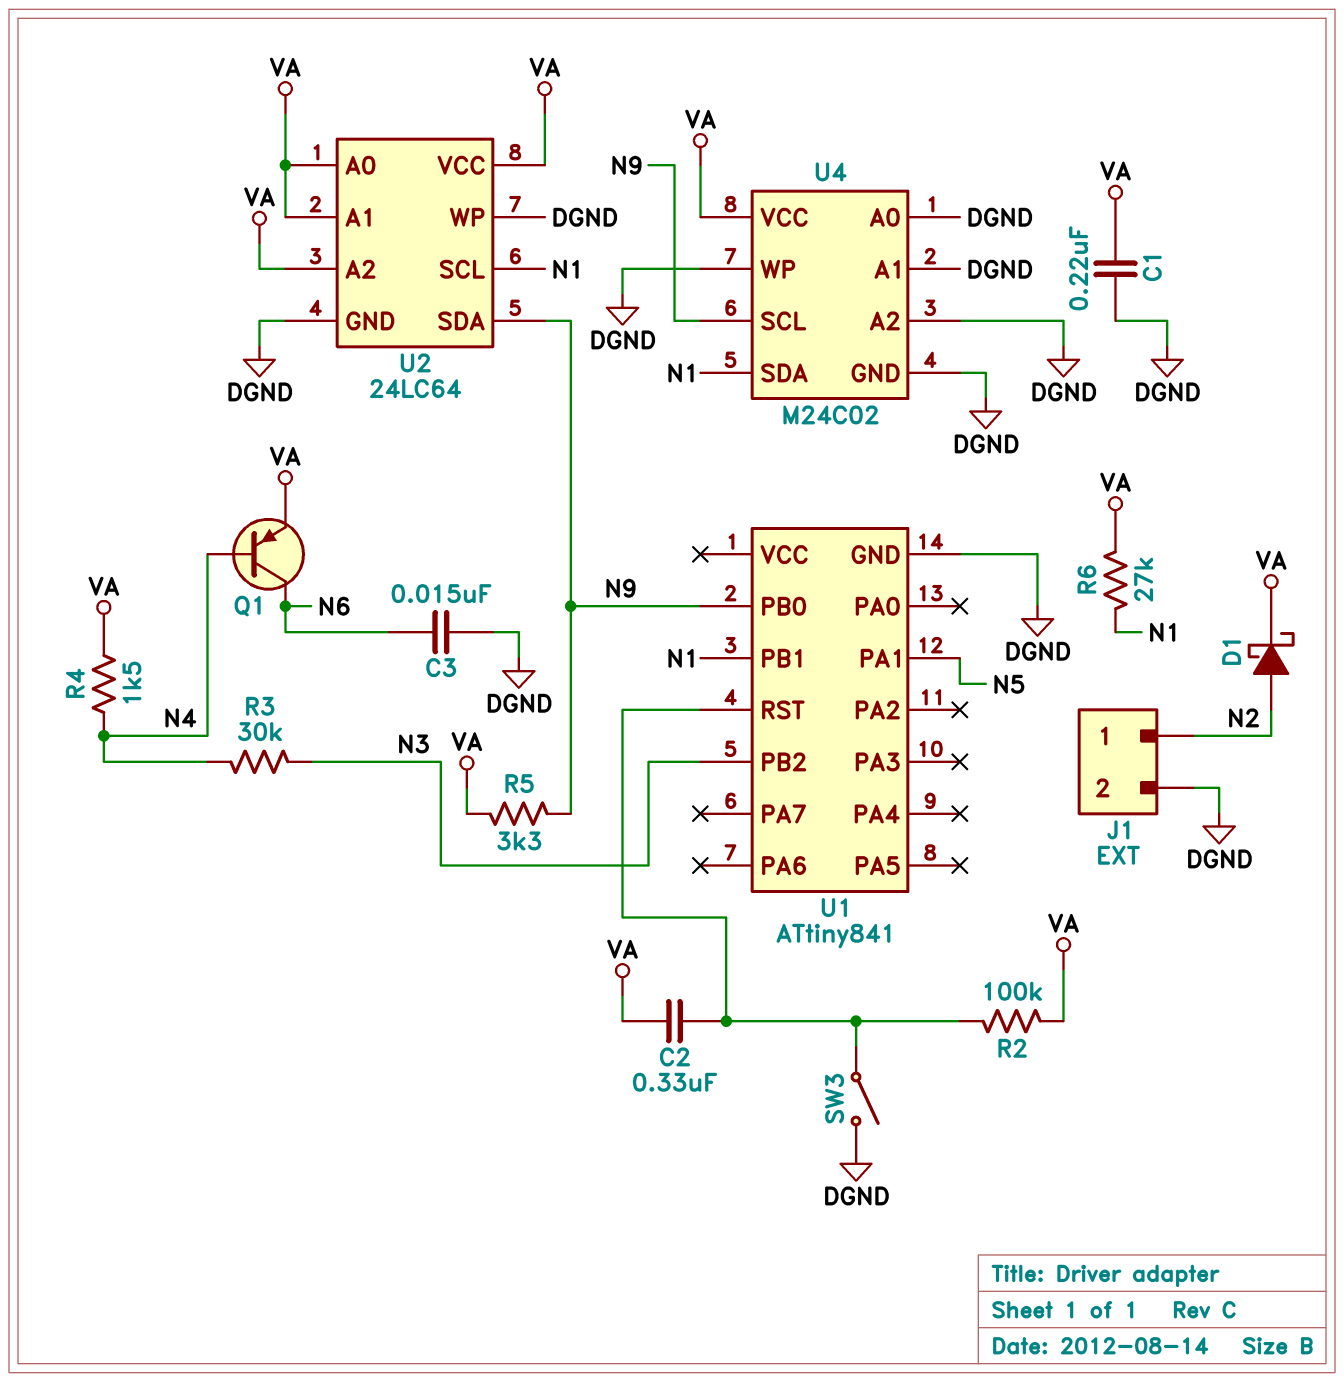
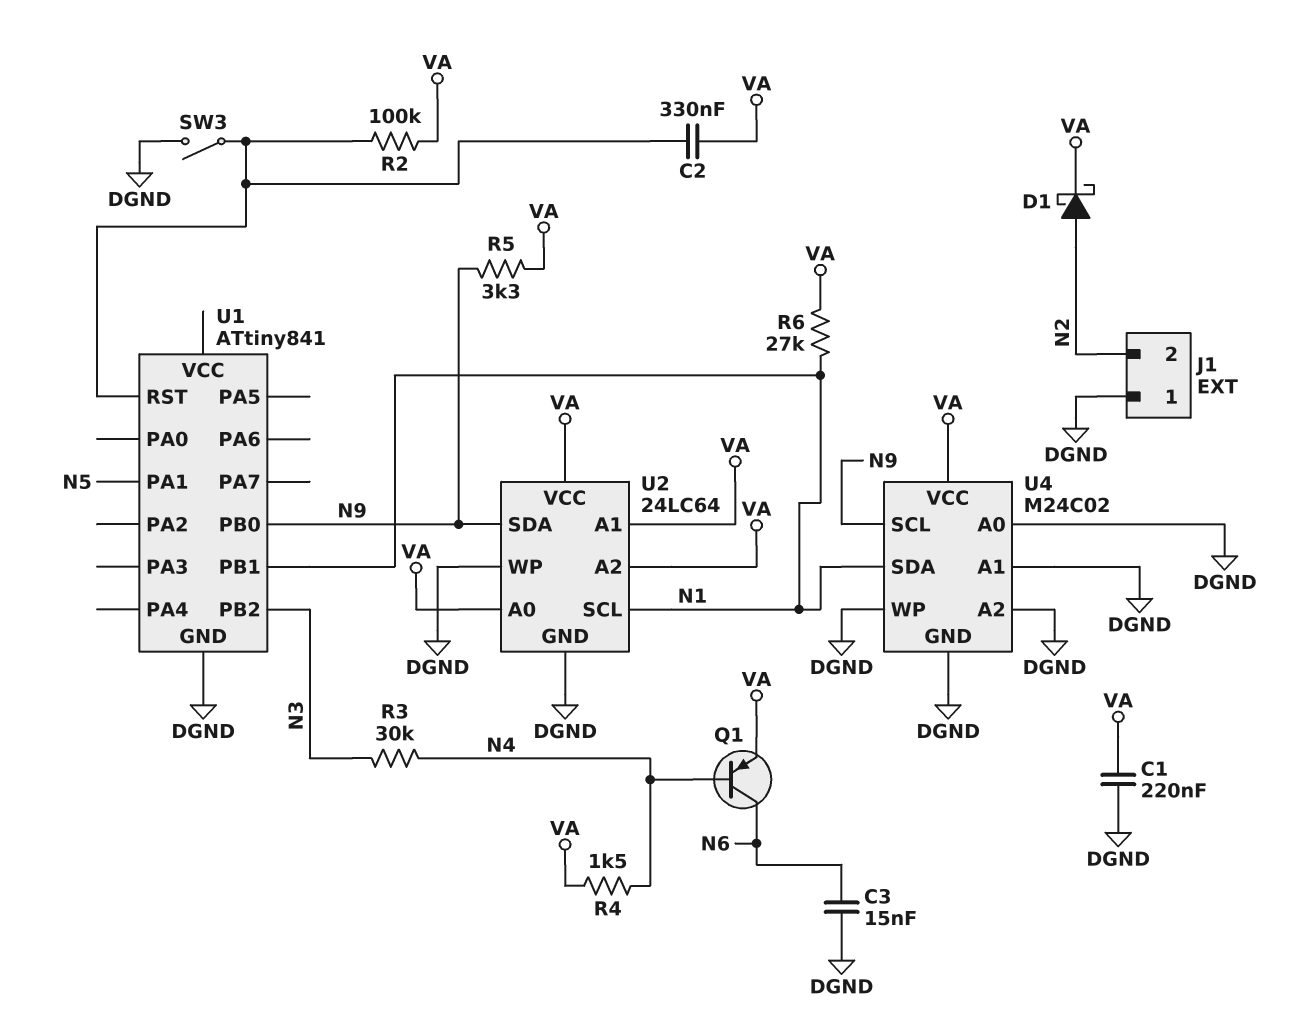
J1 pin 1: N2 -> DGND
J1 pin 2: DGND -> N2

